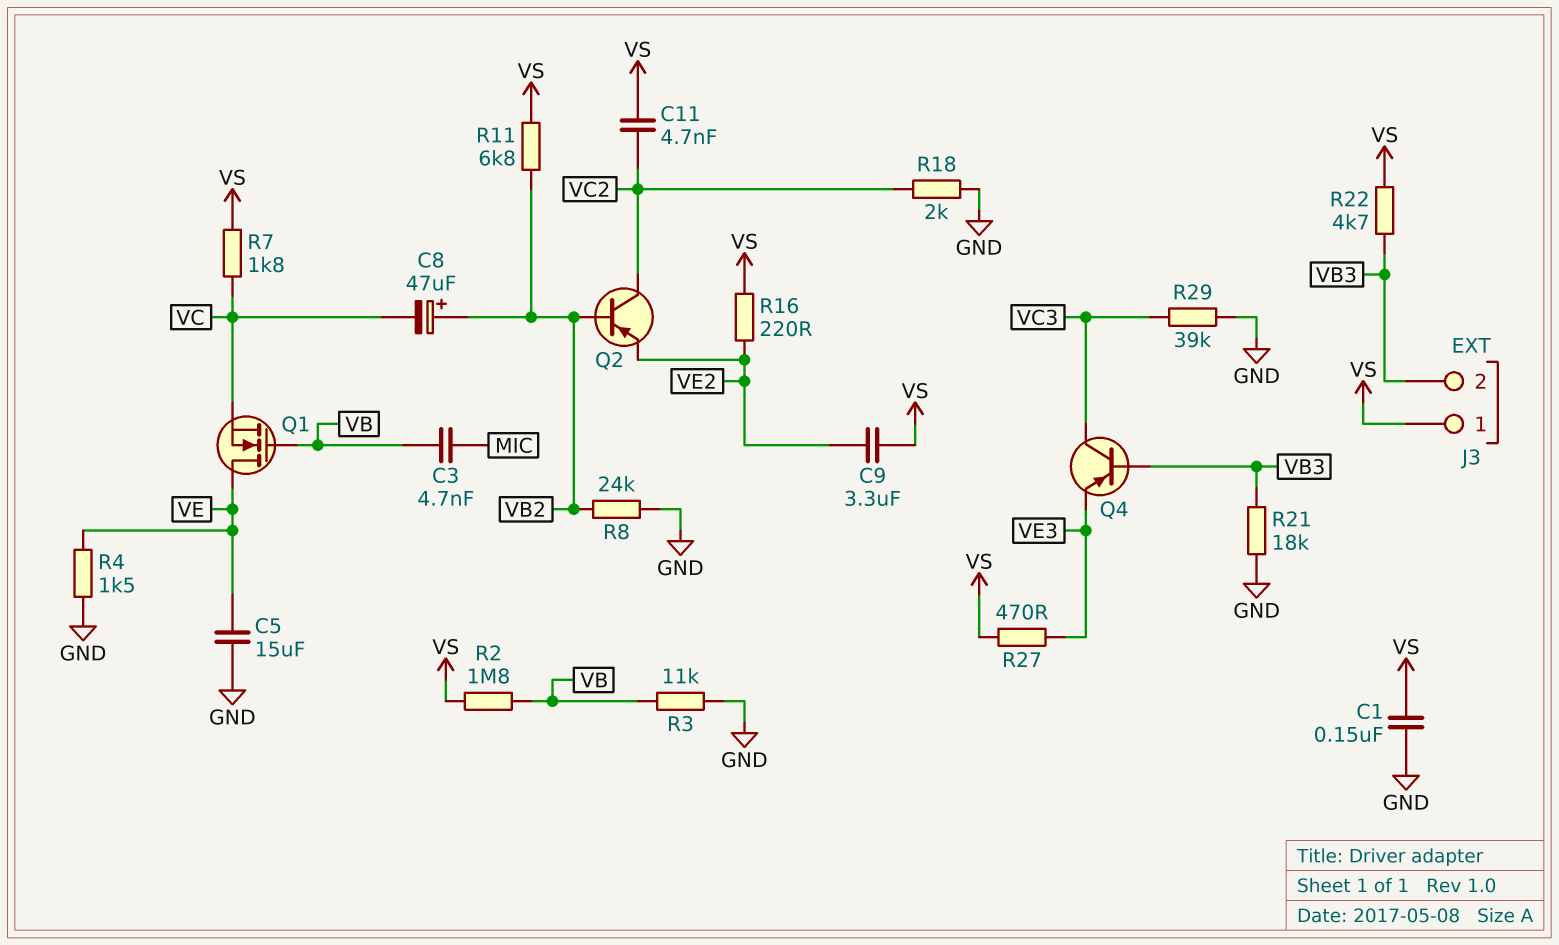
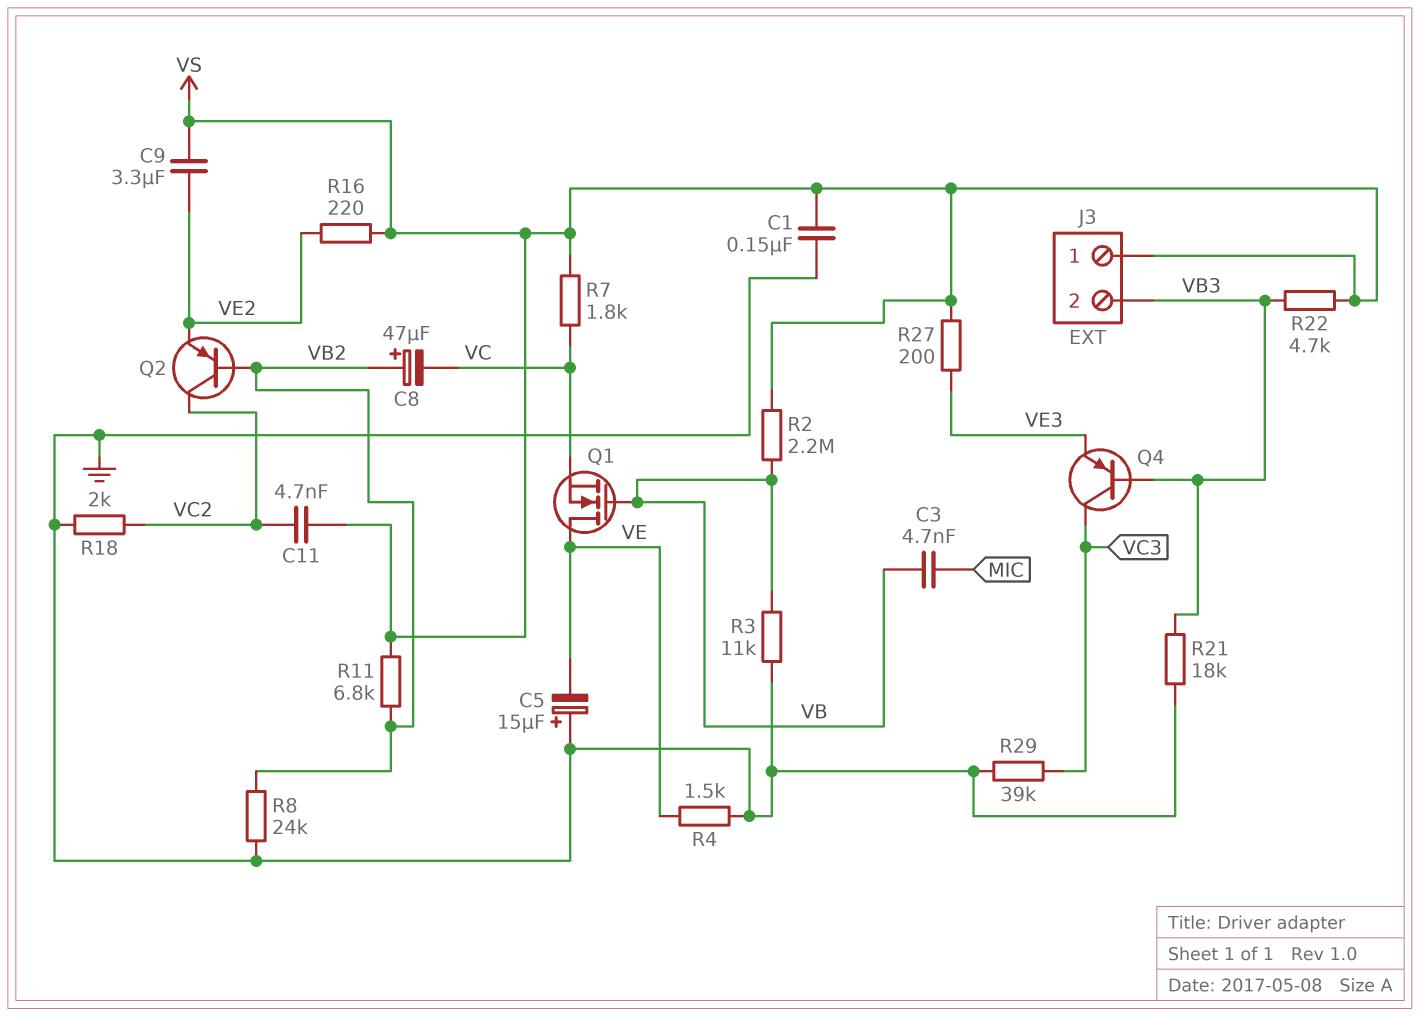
C5: 15uF (GND, VE) -> 15uF (plus GND, minus VE)
R2: 1.8M (VB, VS) -> 2.2M (VB, VS)
R27: 470 (VE3, VS) -> 200 (VE3, VS)

